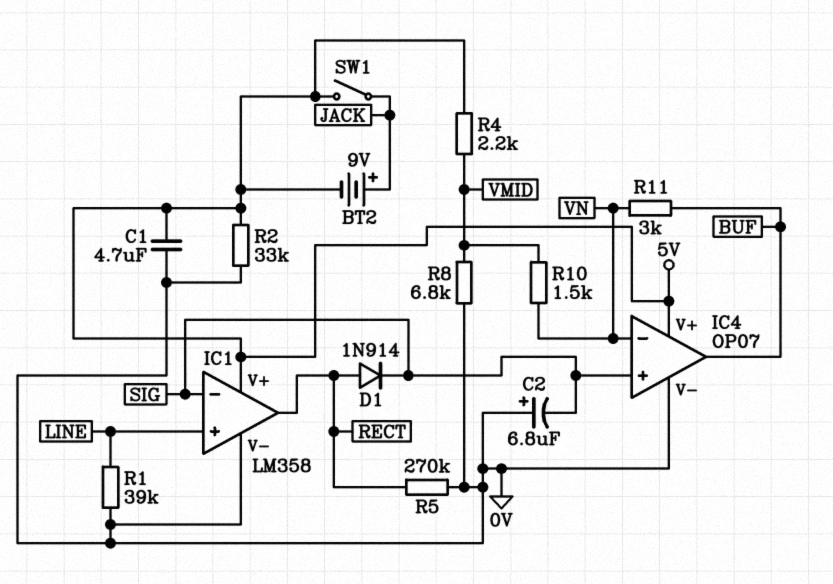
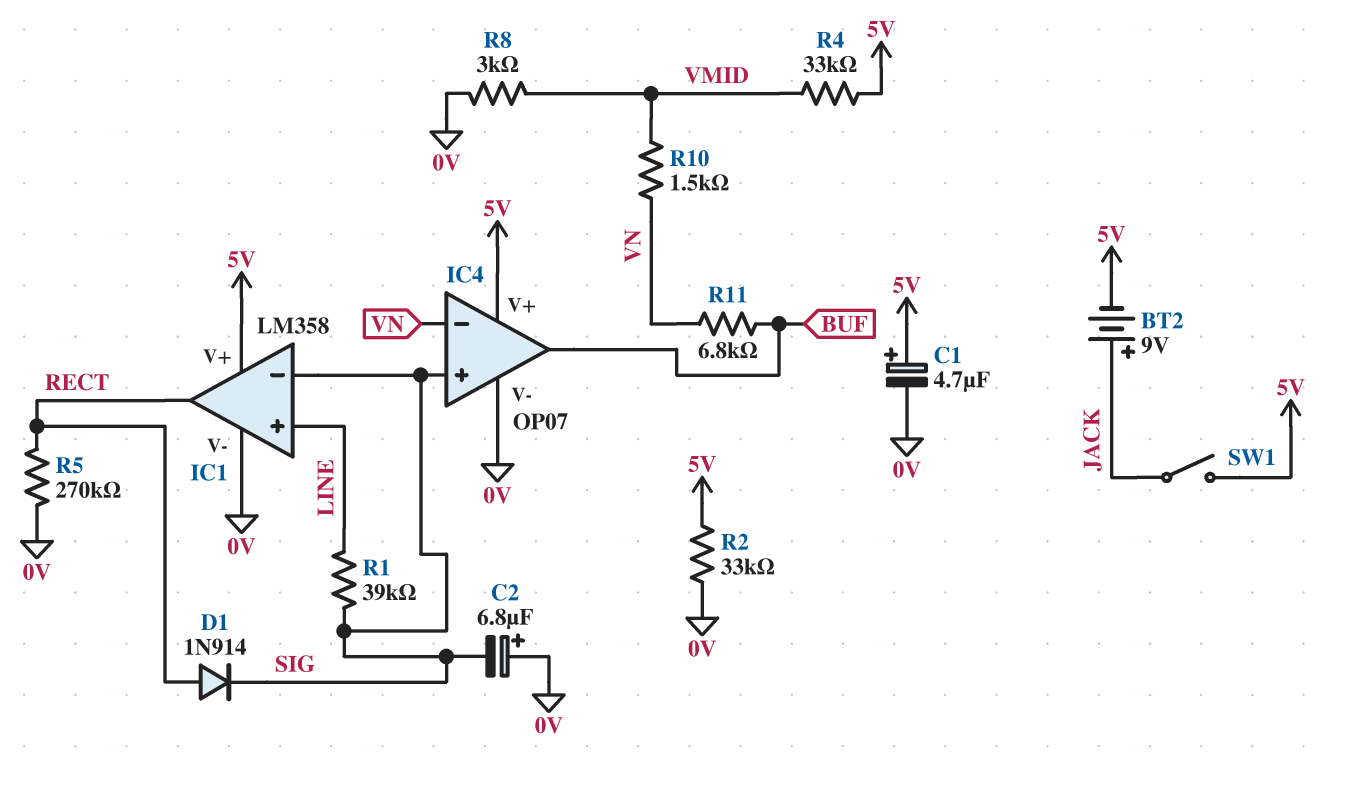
C1: 4.7uF (0V, 5V) -> 4.7uF (plus 5V, minus 0V)
R1: 39k (0V, LINE) -> 39k (LINE, SIG)
R4: 2.2k (5V, VMID) -> 33k (5V, VMID)
R8: 6.8k (0V, VMID) -> 3k (0V, VMID)
R11: 3k (BUF, VN) -> 6.8k (BUF, VN)

